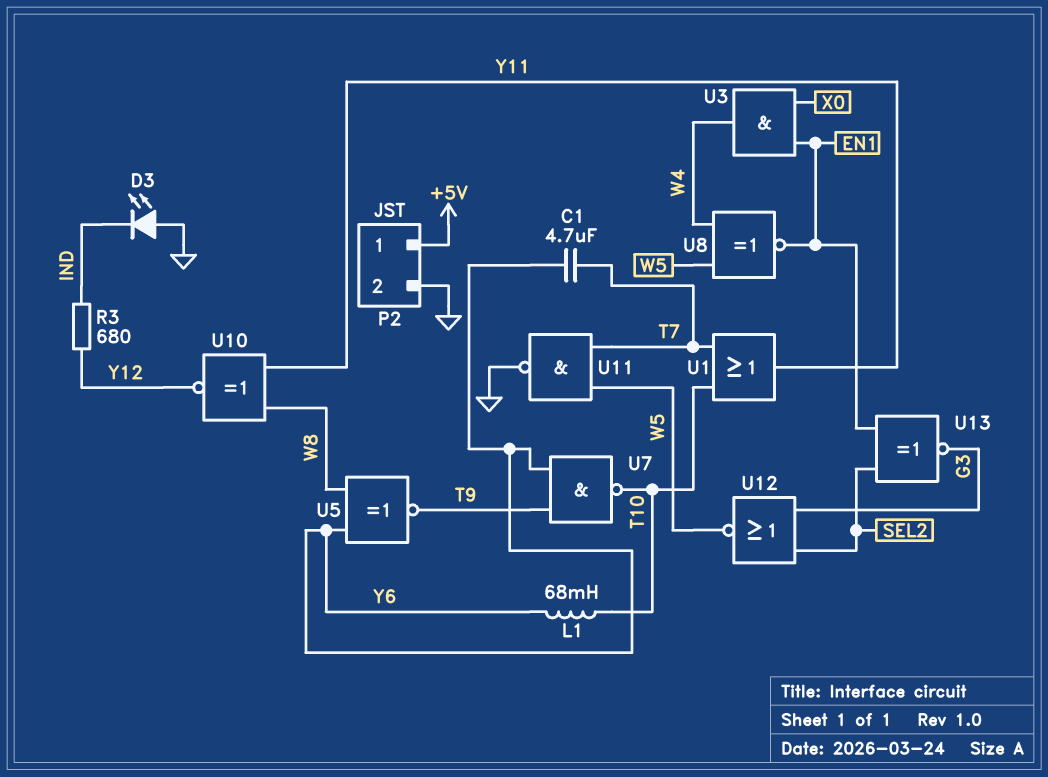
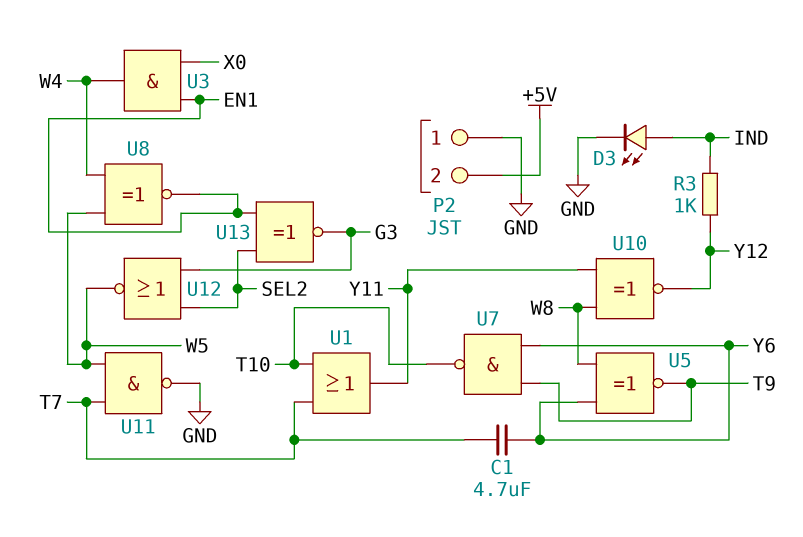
D3: LED (A GND, K IND) -> LED (A IND, K GND)
L1: 68mH (T10, Y6) -> none
P2 pin 1: +5V -> GND
P2 pin 2: GND -> +5V
R3: 680 (IND, Y12) -> 1k (IND, Y12)

